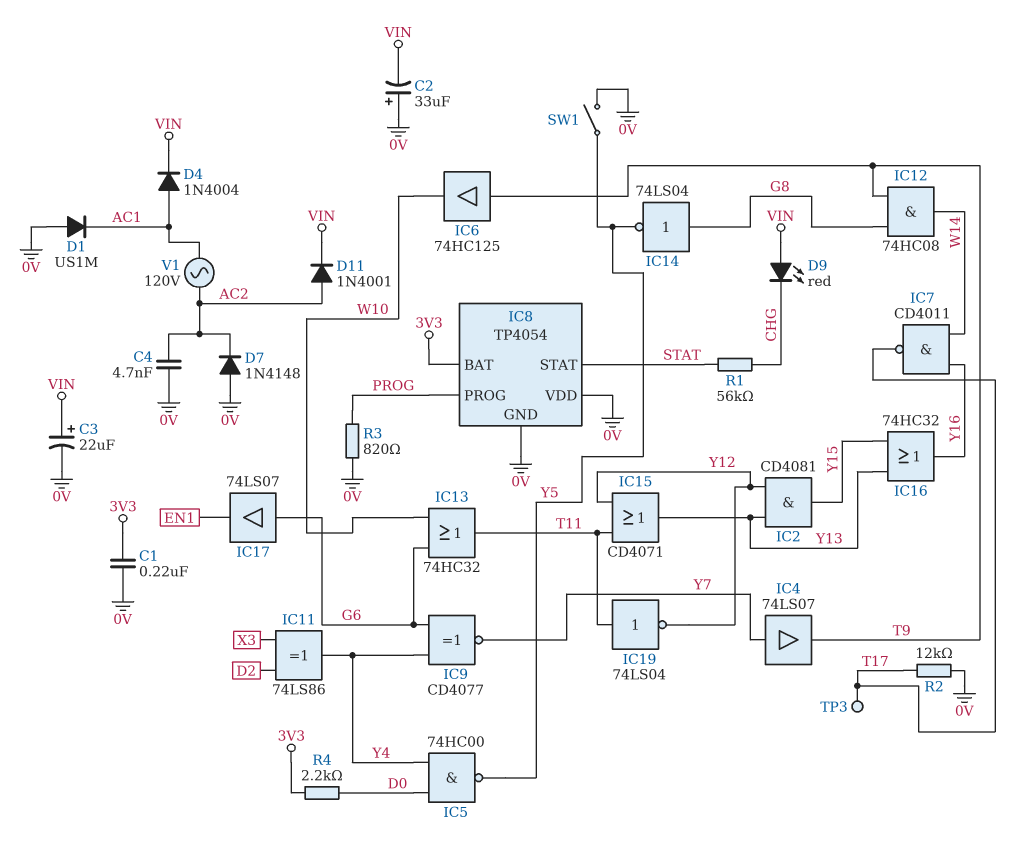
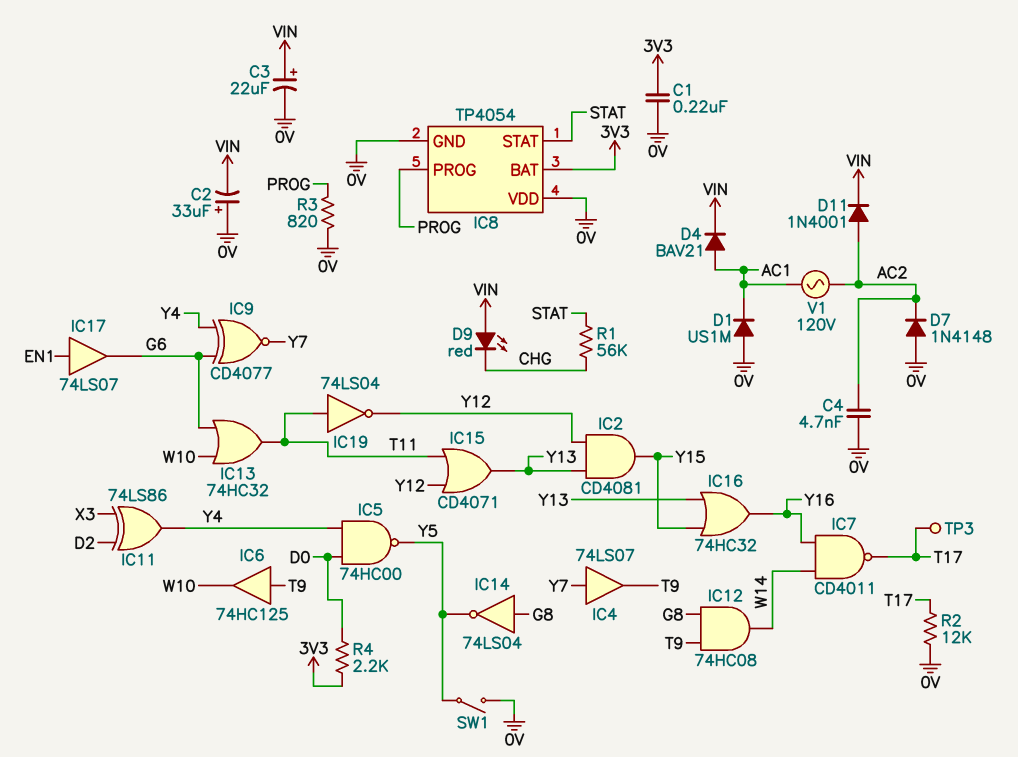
D4: diode 1N4004 (A AC1, K VIN) -> diode BAV21 (A AC1, K VIN)
IC17: buffer 74LS07 (in G6, out EN1) -> buffer 74LS07 (in EN1, out G6)

